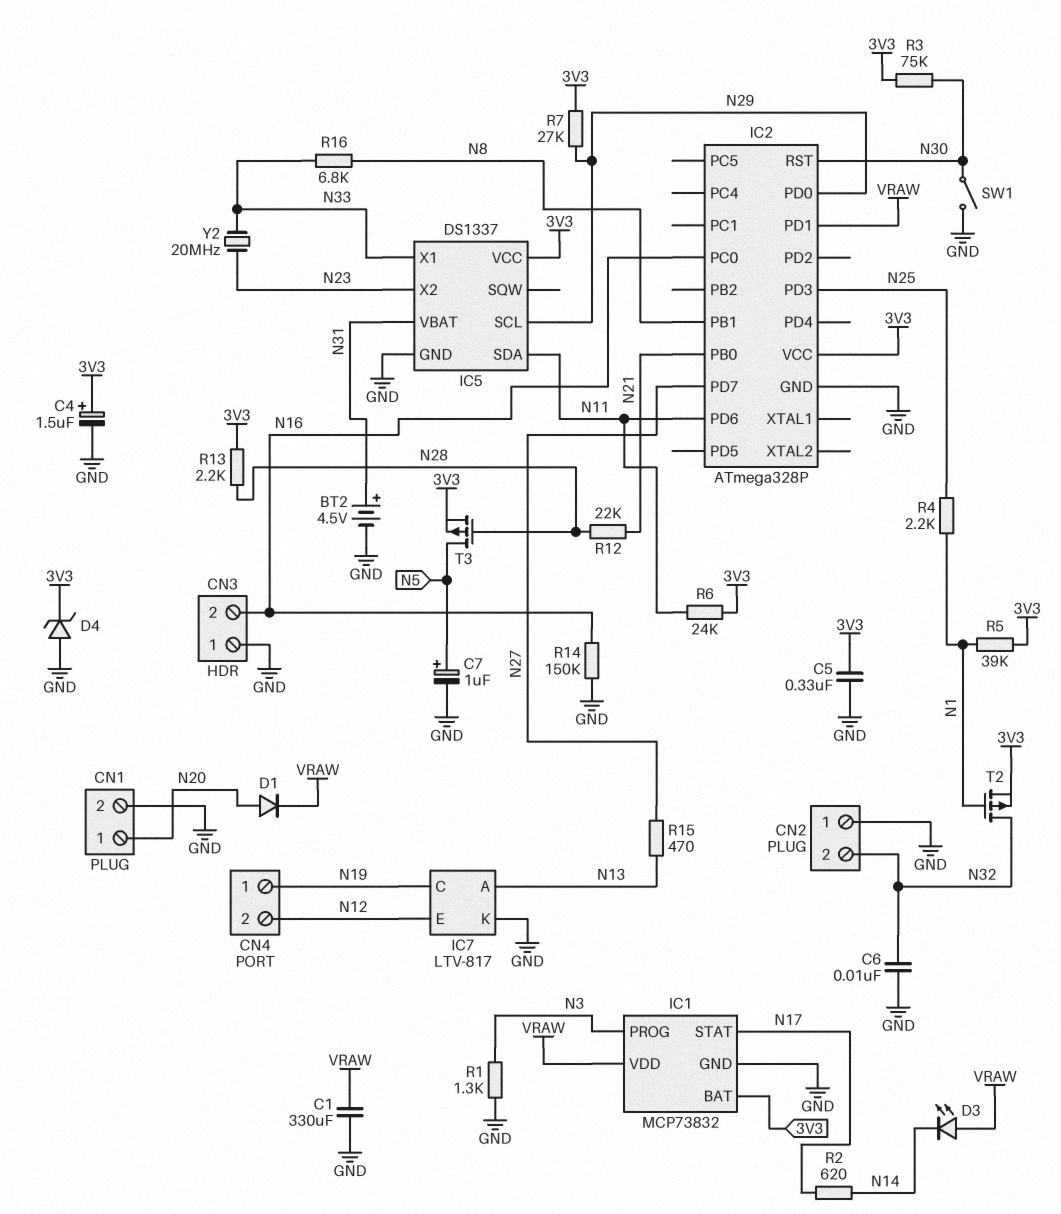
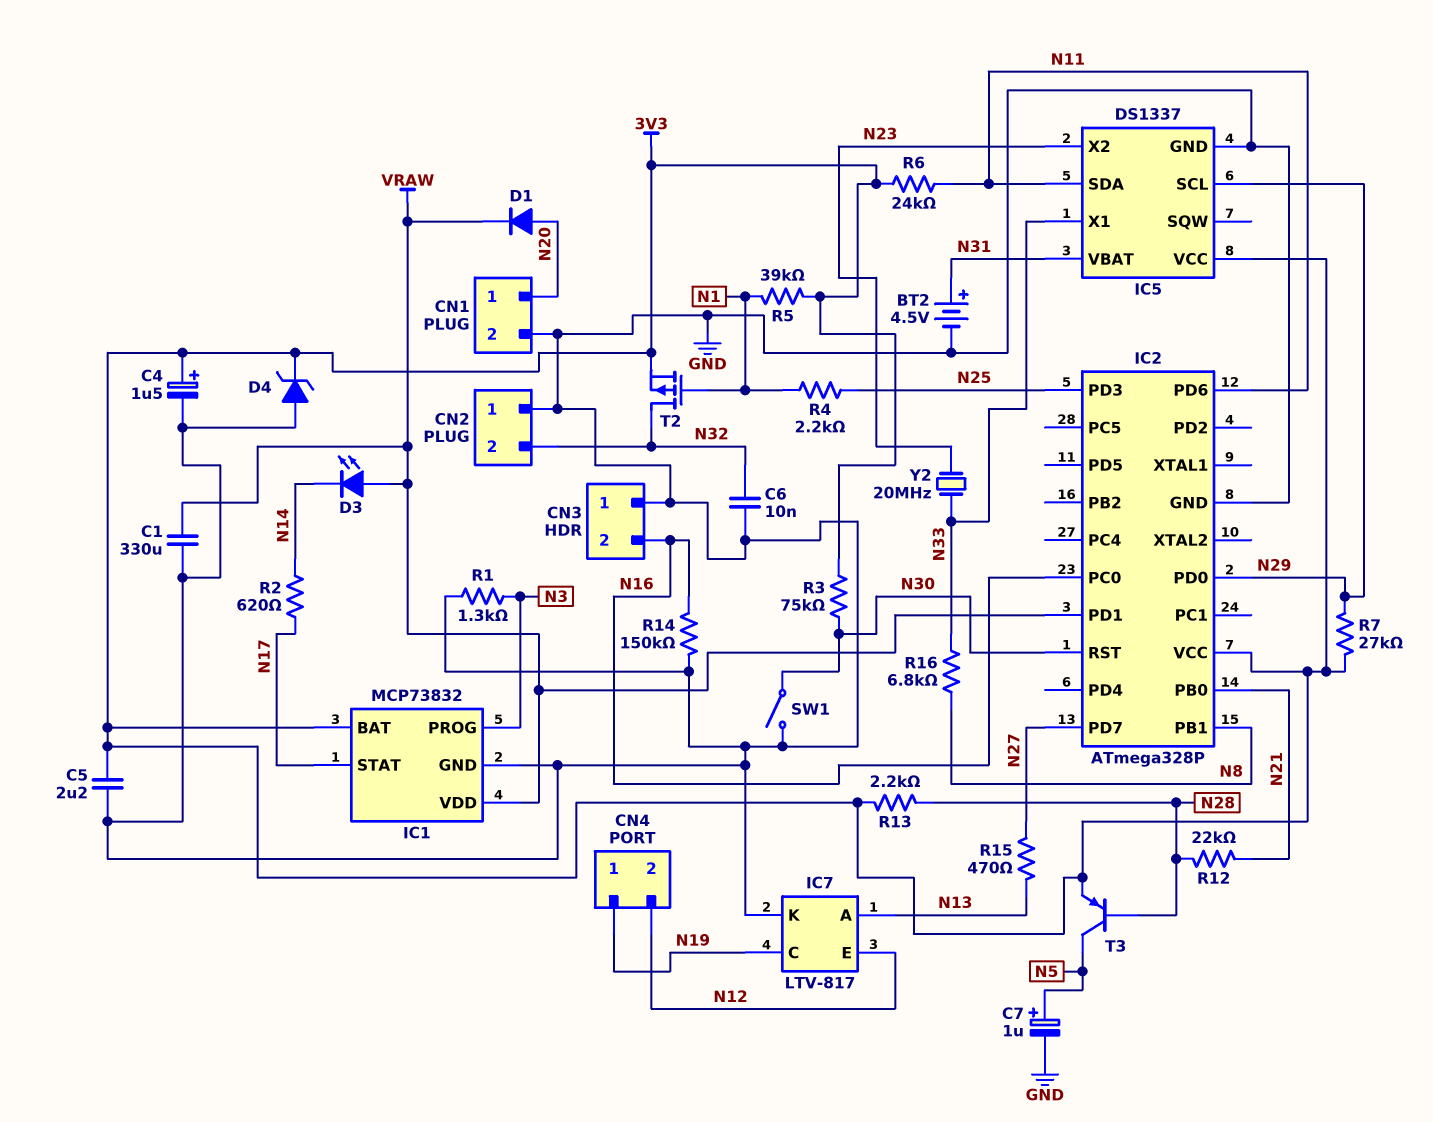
C5: 330nF (3V3, GND) -> 2.2uF (3V3, GND)
T3: PMOS (G N28, D N5, S 3V3) -> PNP (B N28, C N5, E 3V3)

